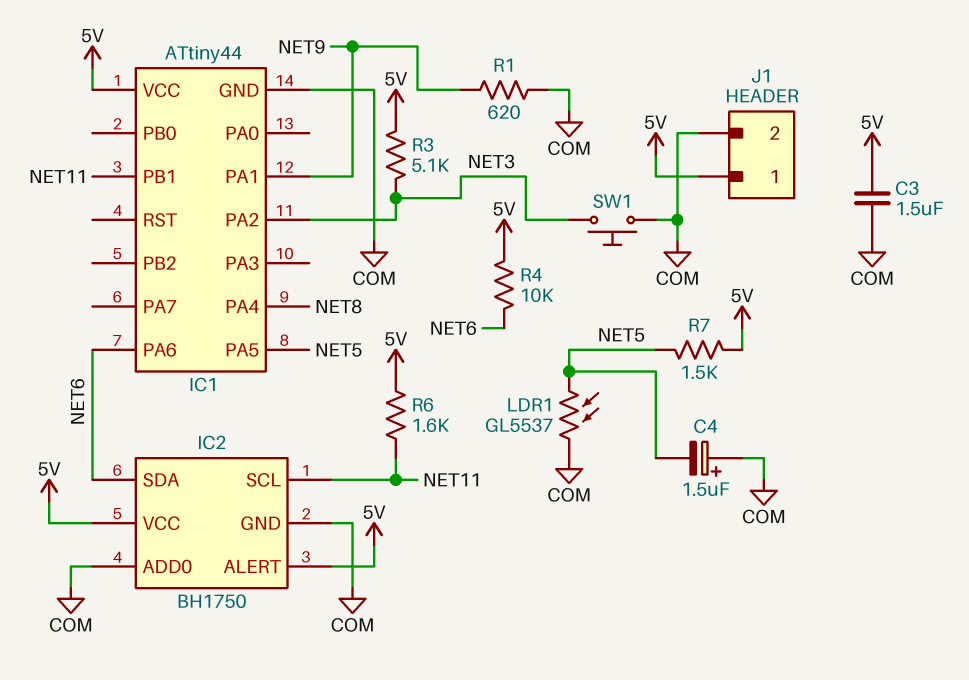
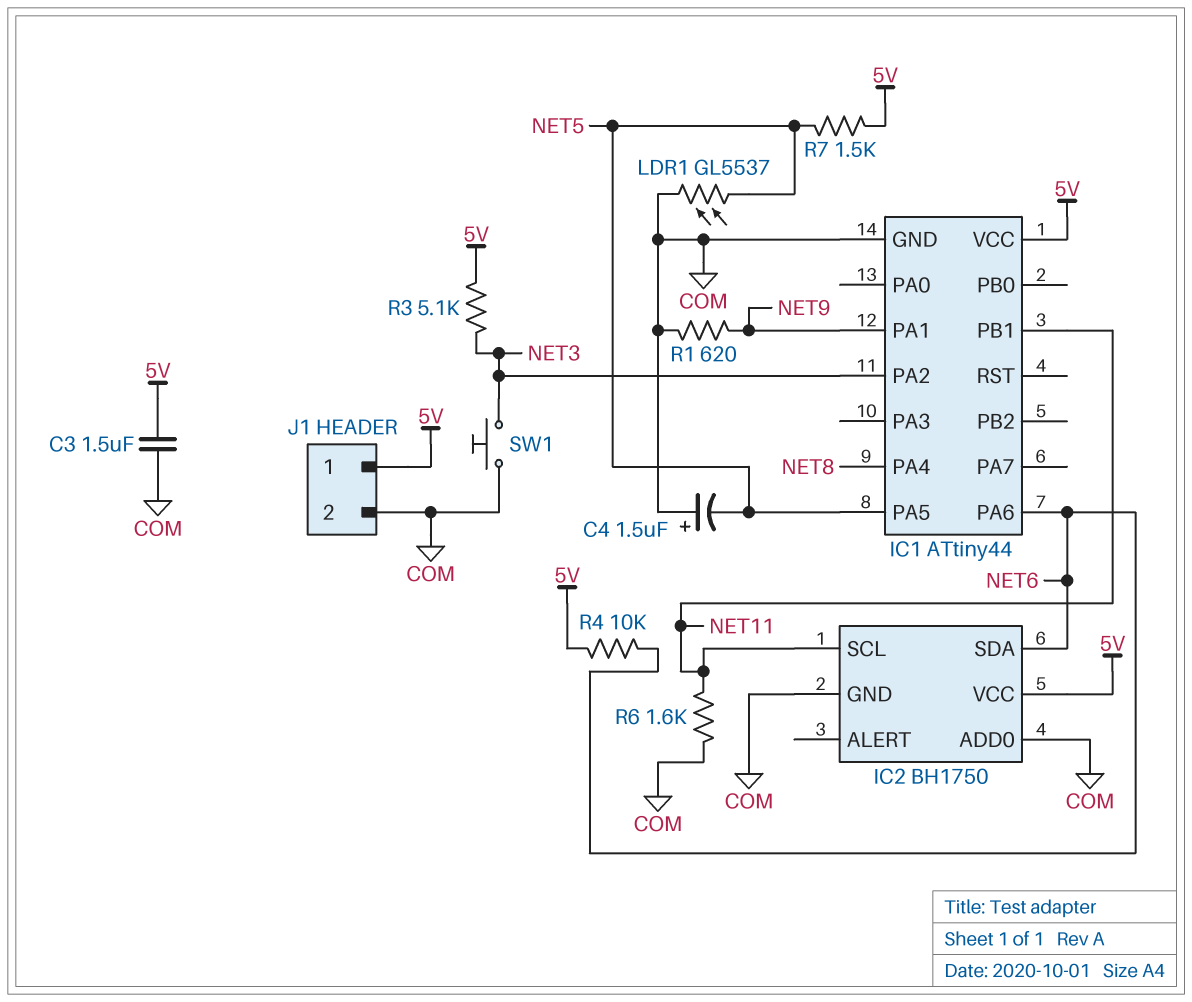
IC2 pin ALERT: 5V -> none
R6: 1.6k (5V, NET11) -> 1.6k (COM, NET11)

